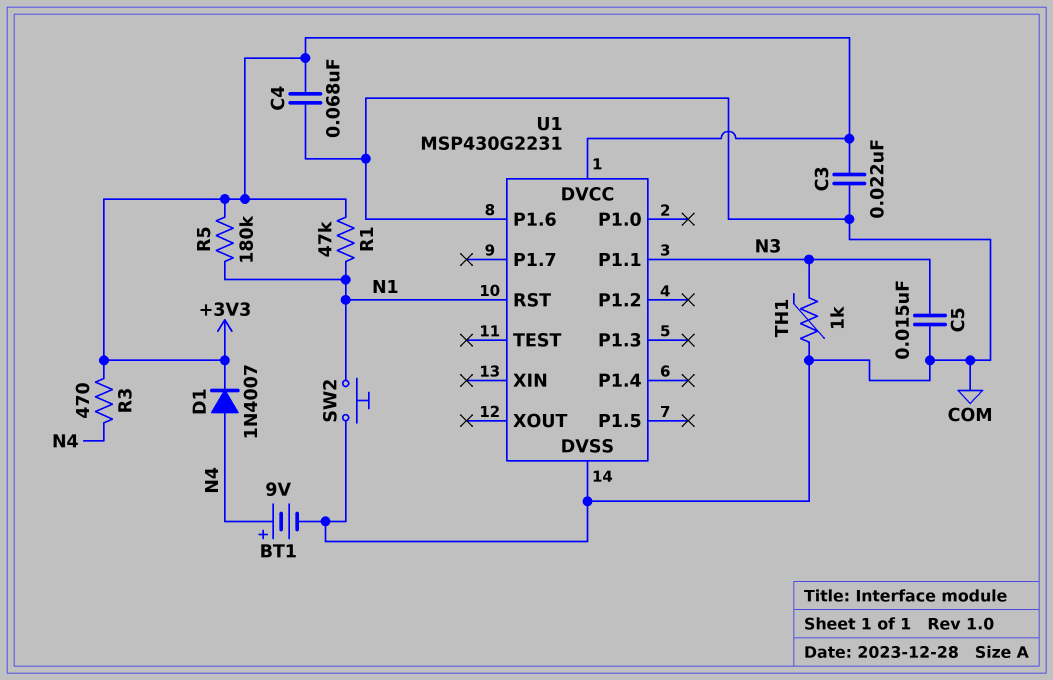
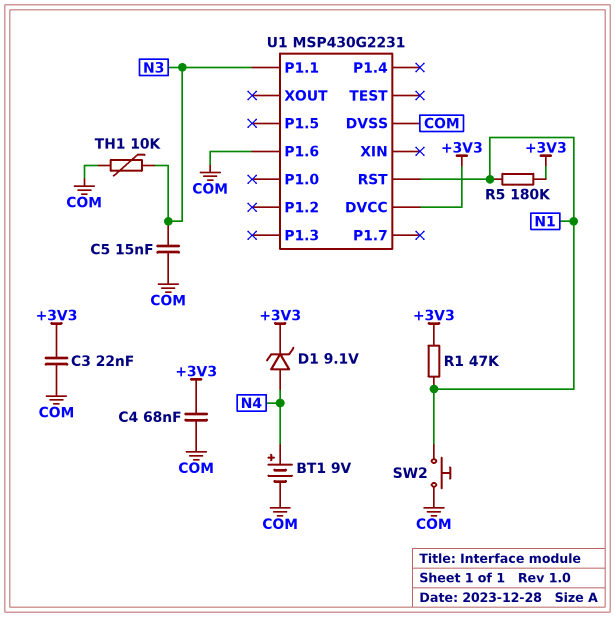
D1: diode 1N4007 (A N4, K +3V3) -> zener 9.1V (A N4, K +3V3)
R3: 470 (+3V3, N4) -> none
TH1: 1k (COM, N3) -> 10k (COM, N3)

